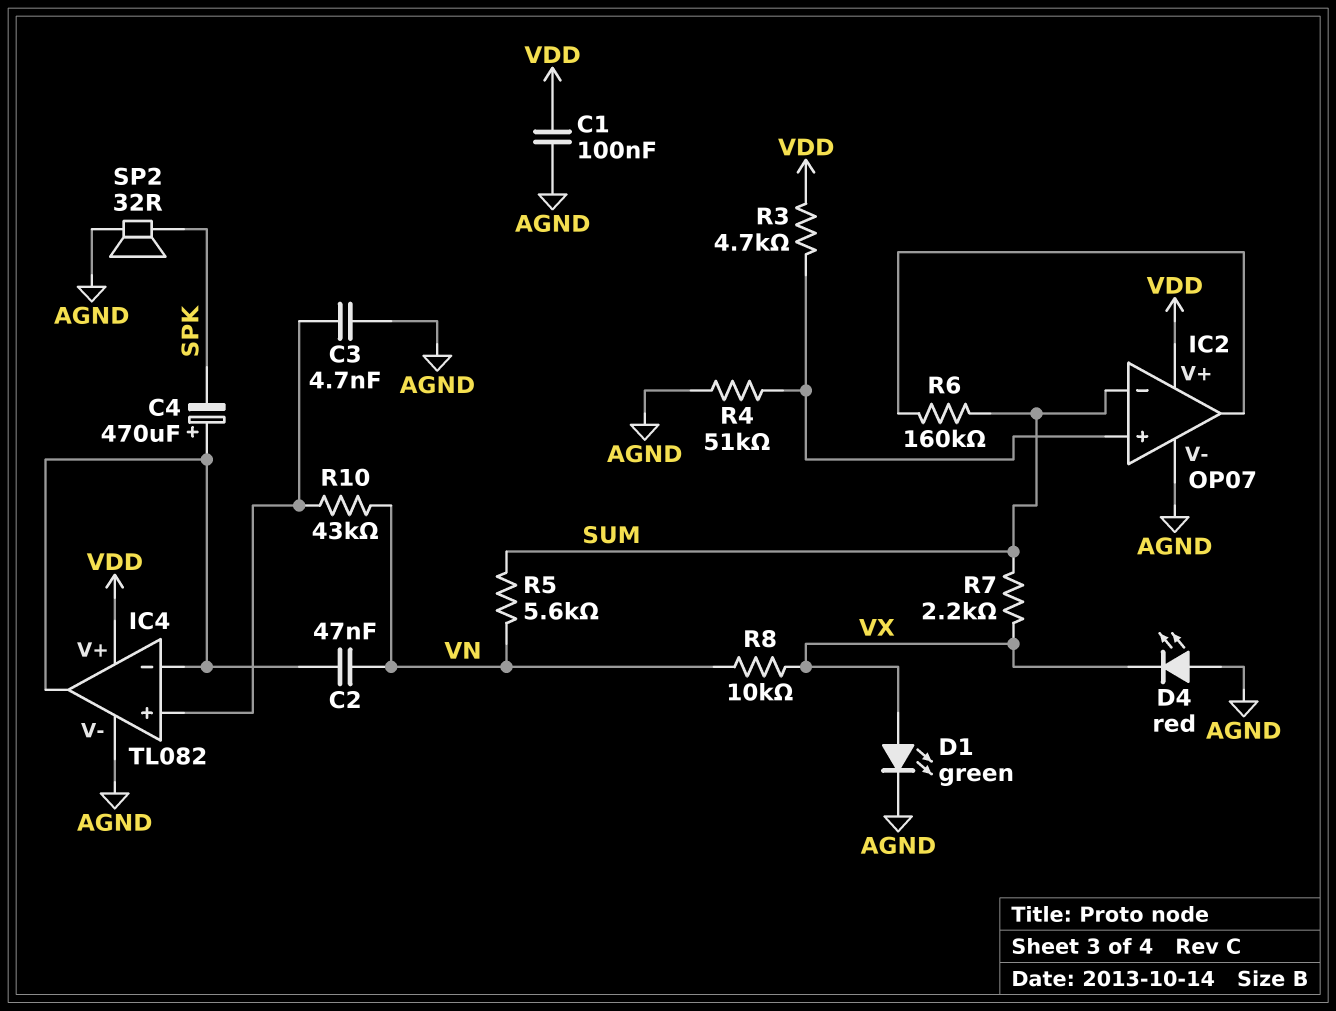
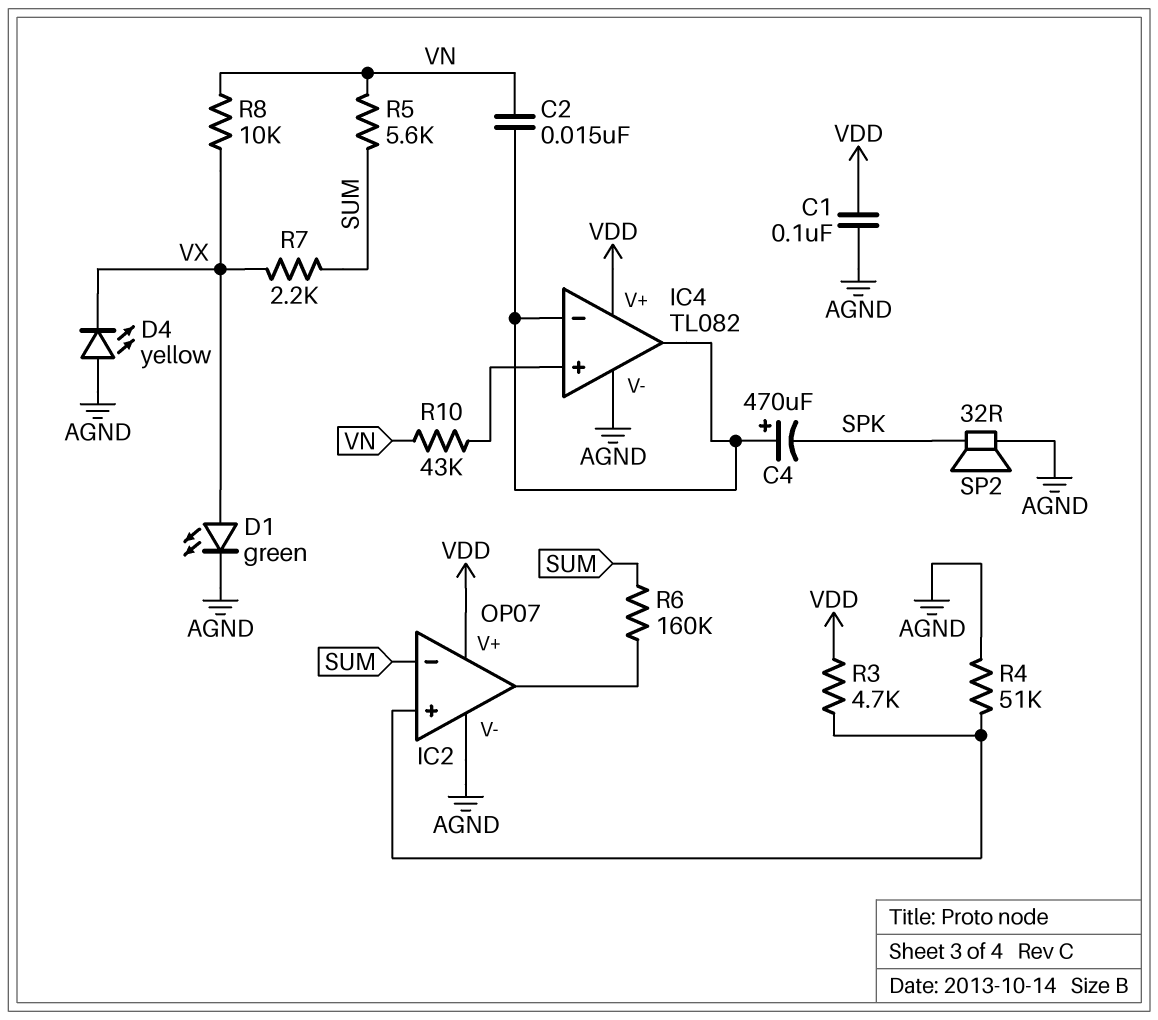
C2: 47nF (IC4/in-, VN) -> 15nF (IC4/in-, VN)
C3: 4.7nF (AGND, IC4/in+) -> none
D4: LED red (A AGND, K VX) -> LED yellow (A AGND, K VX)

